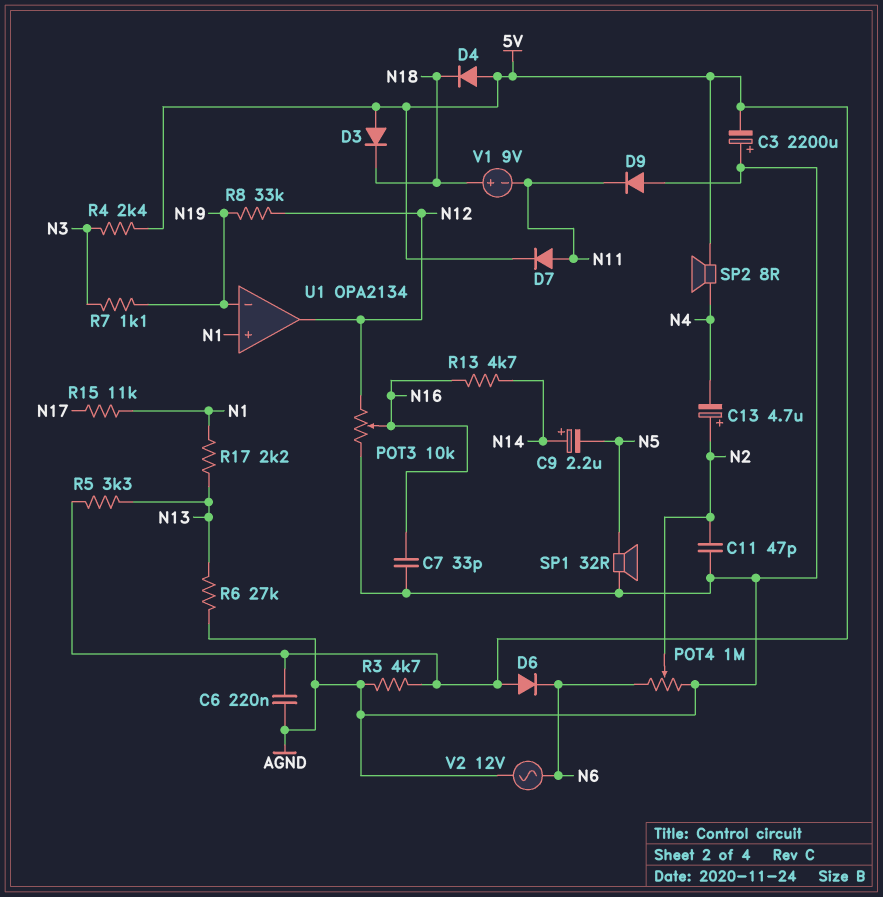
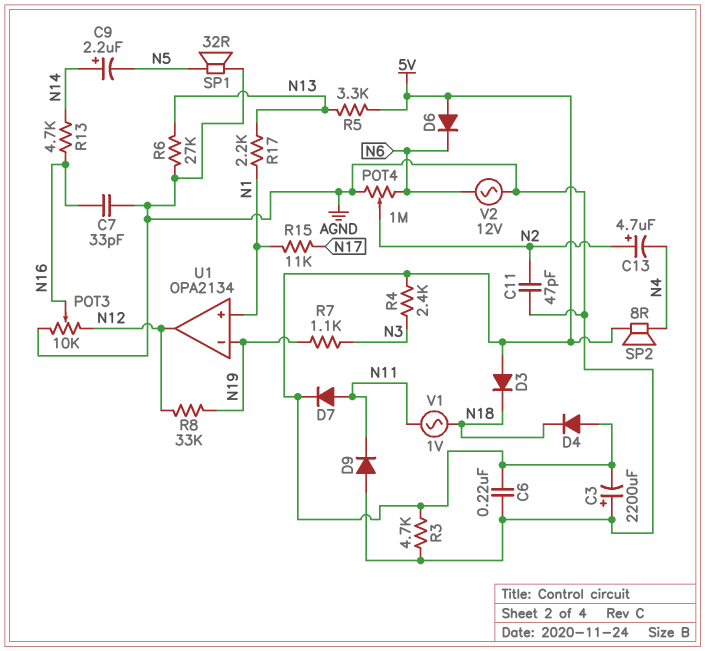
V1: 9V (plus N18, minus N11) -> AC 1V (N11, N18)

